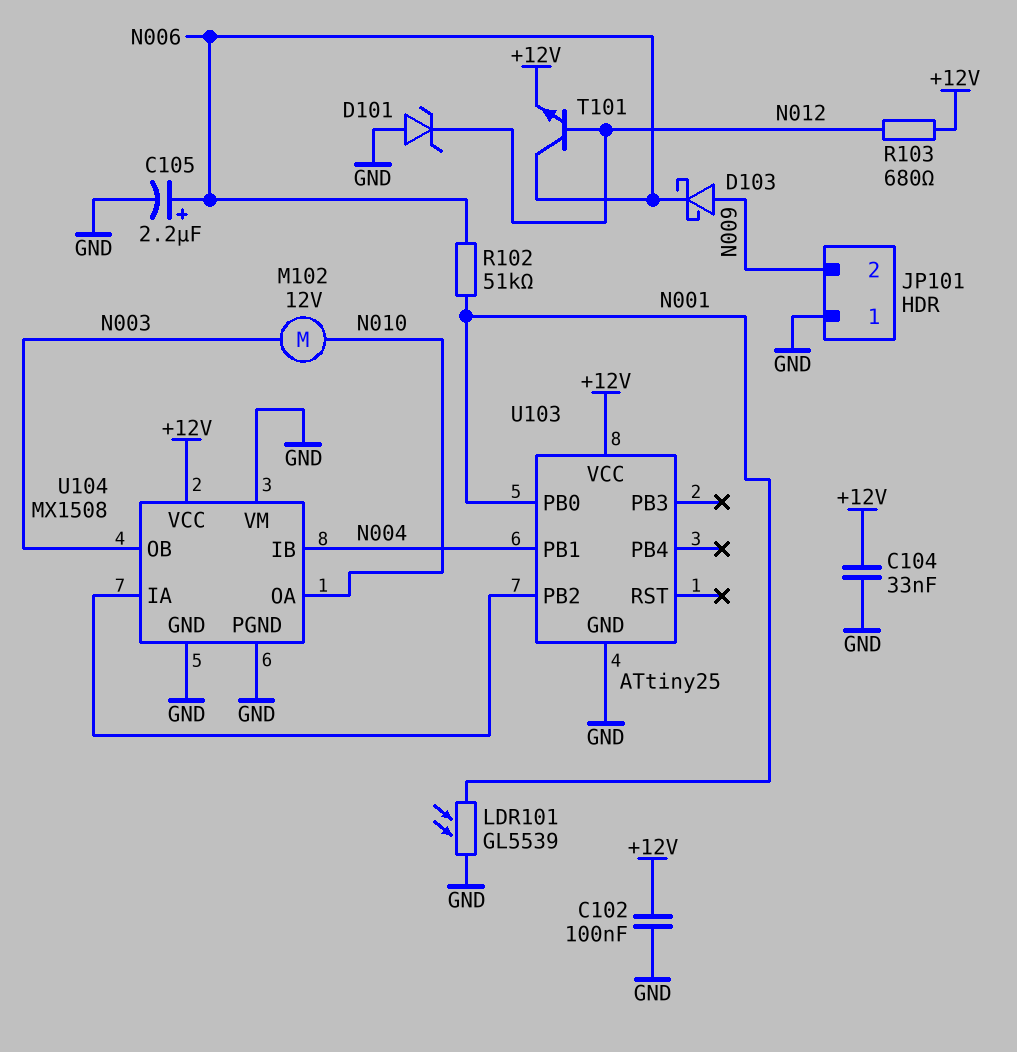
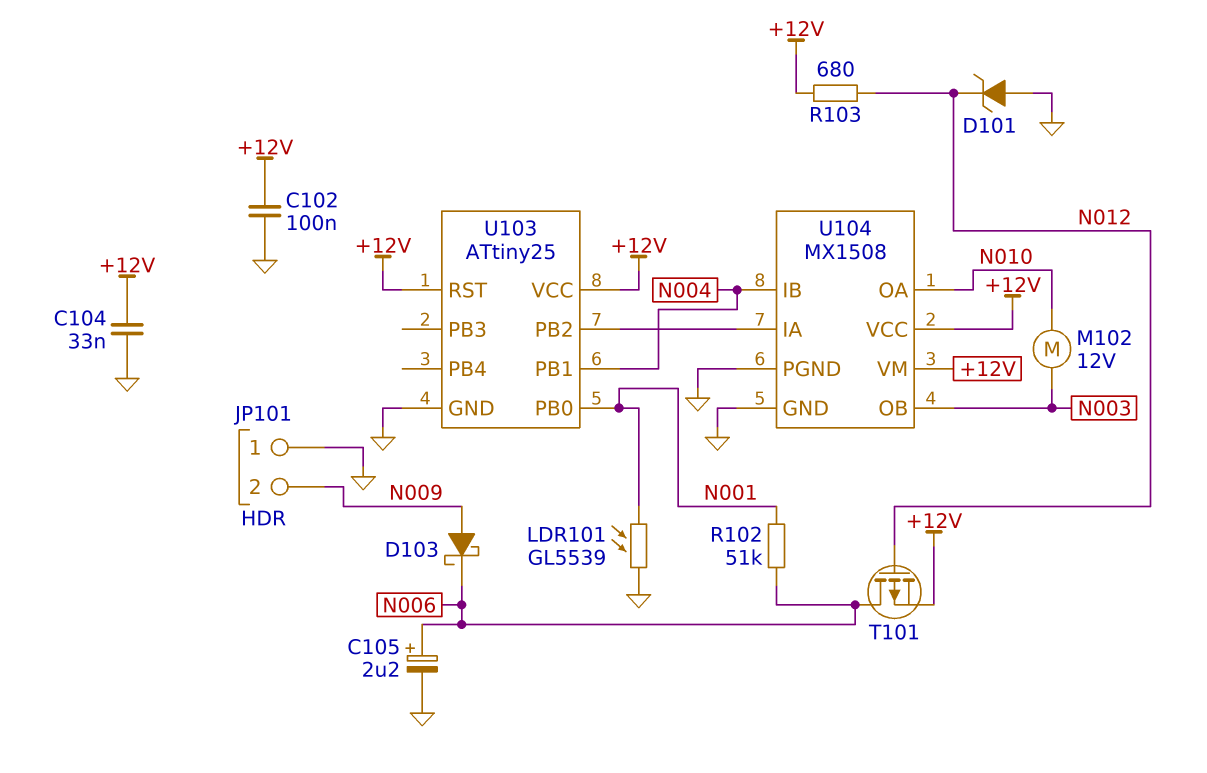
T101: NPN (B N012, C N006, E +12V) -> PMOS (G N012, D N006, S +12V)
U103 pin RST: none -> +12V
U104 pin VM: GND -> +12V

